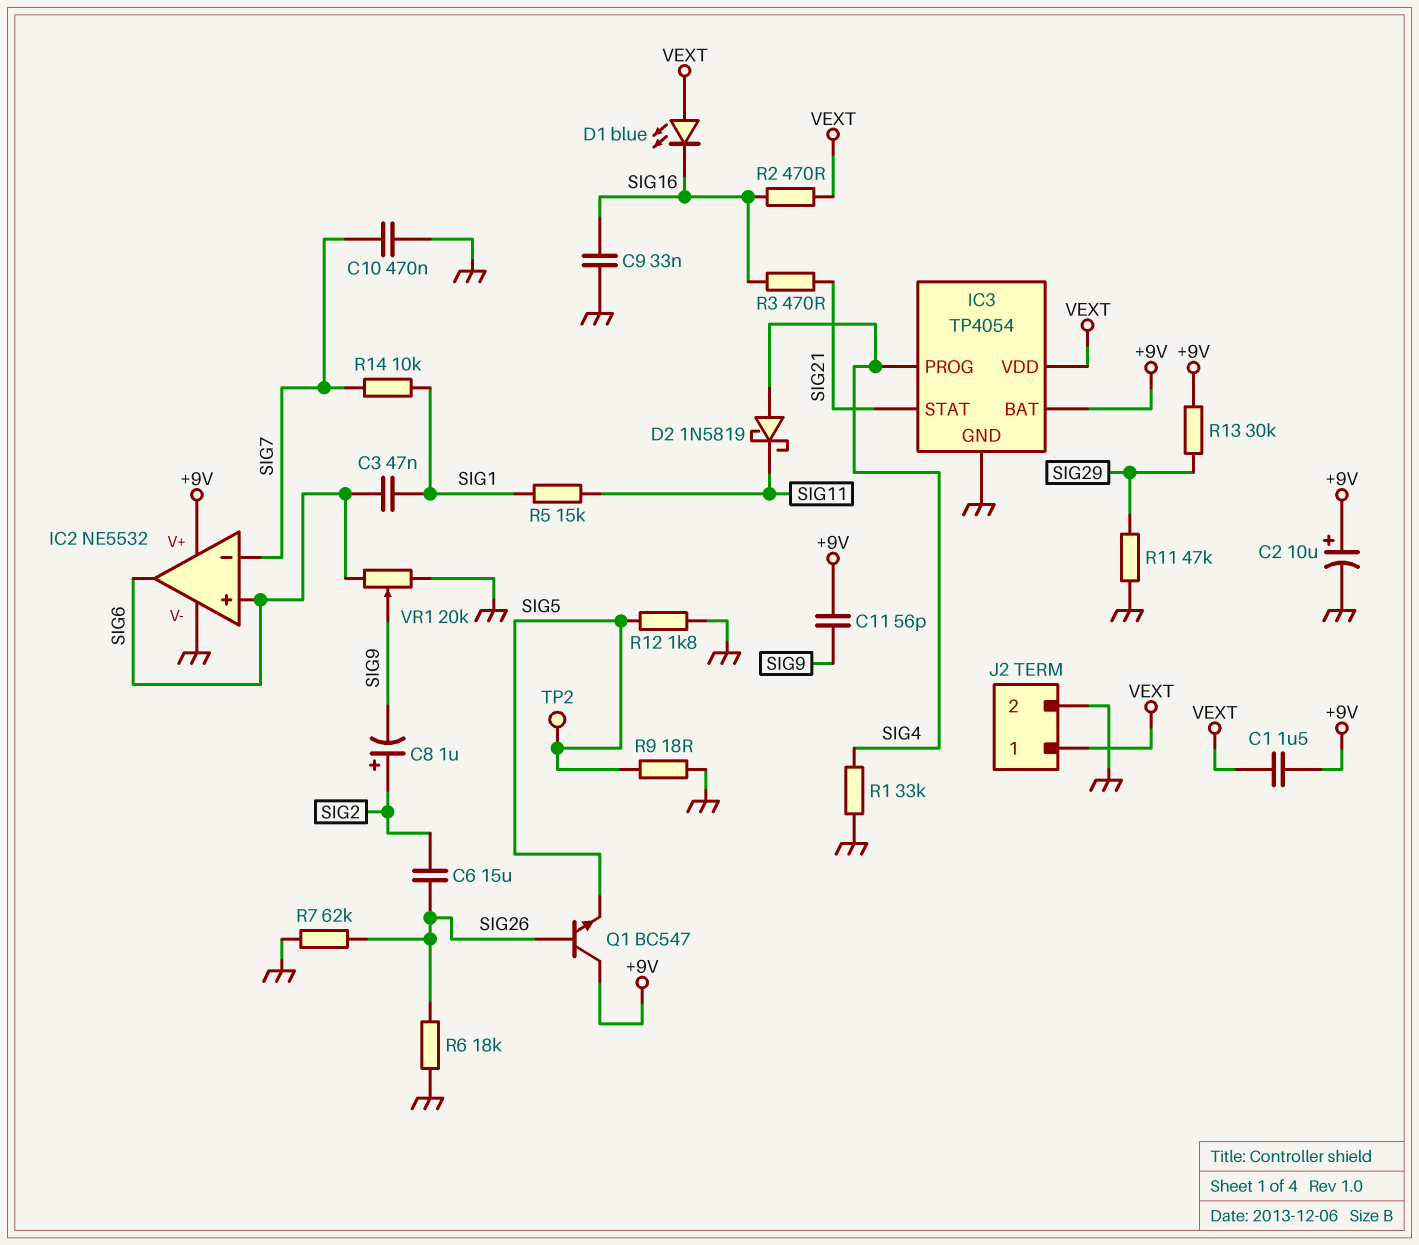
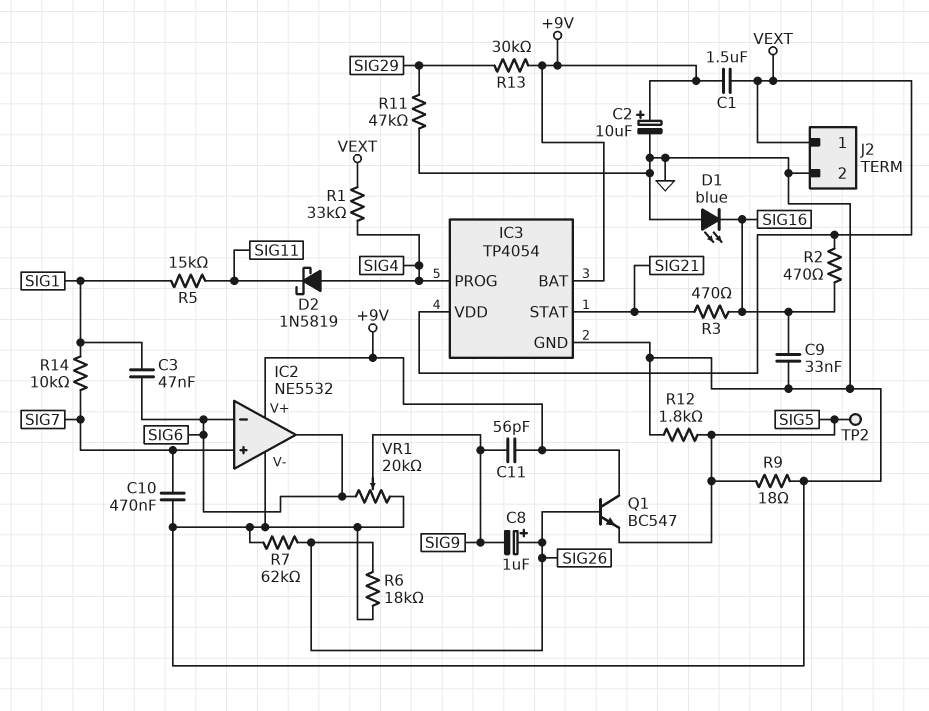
C6: 15uF (SIG2, SIG26) -> none
C8: 1uF (plus SIG2, minus SIG9) -> 1uF (plus SIG26, minus SIG9)
D1: LED blue (A VEXT, K SIG16) -> LED blue (A GND, K SIG16)
IC2 pin in+: SIG6 -> SIG7
IC2 pin in-: SIG7 -> SIG6
R1: 33k (GND, SIG4) -> 33k (SIG4, VEXT)

